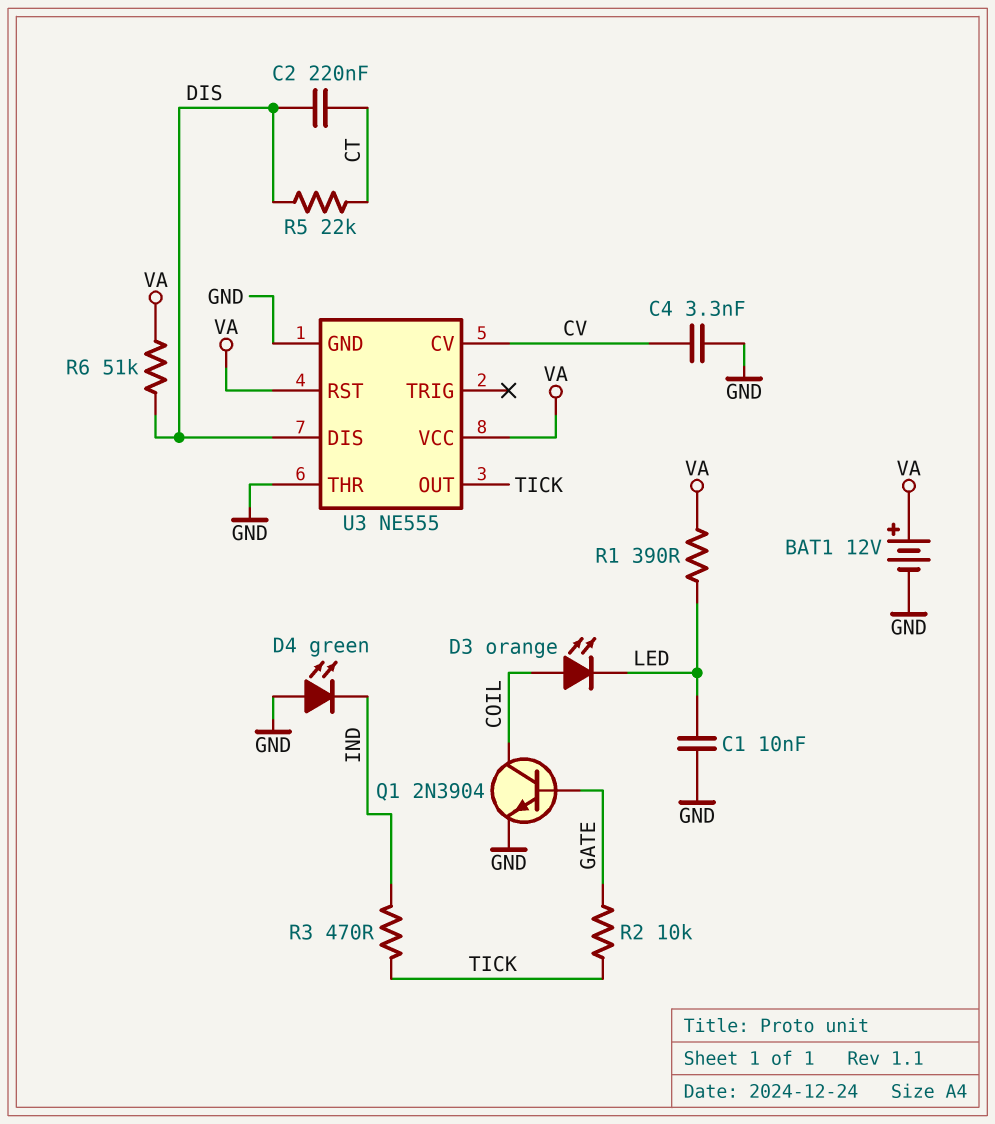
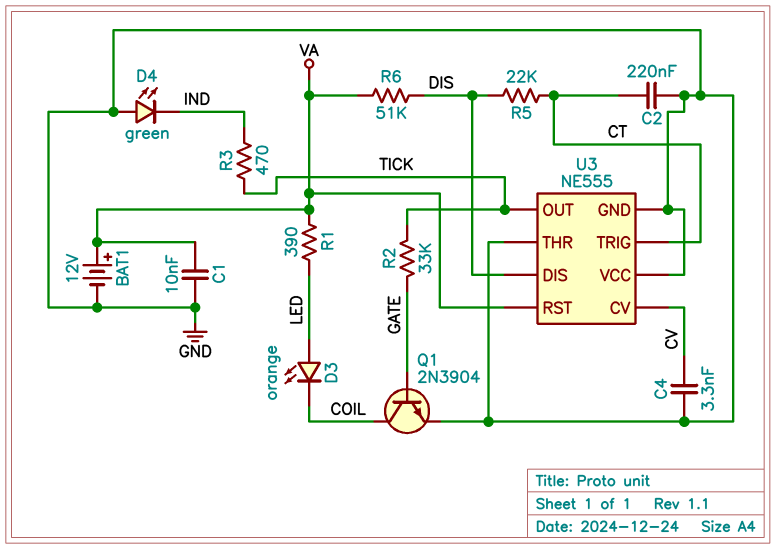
C1: 10nF (GND, LED) -> 10nF (GND, VA)
C2: 220nF (CT, DIS) -> 220nF (CT, GND)
D3: LED orange (A COIL, K LED) -> LED orange (A LED, K COIL)
R2: 10k (GATE, TICK) -> 33k (GATE, TICK)
U3 pin TRIG: none -> CT
U3 pin VCC: VA -> GND

